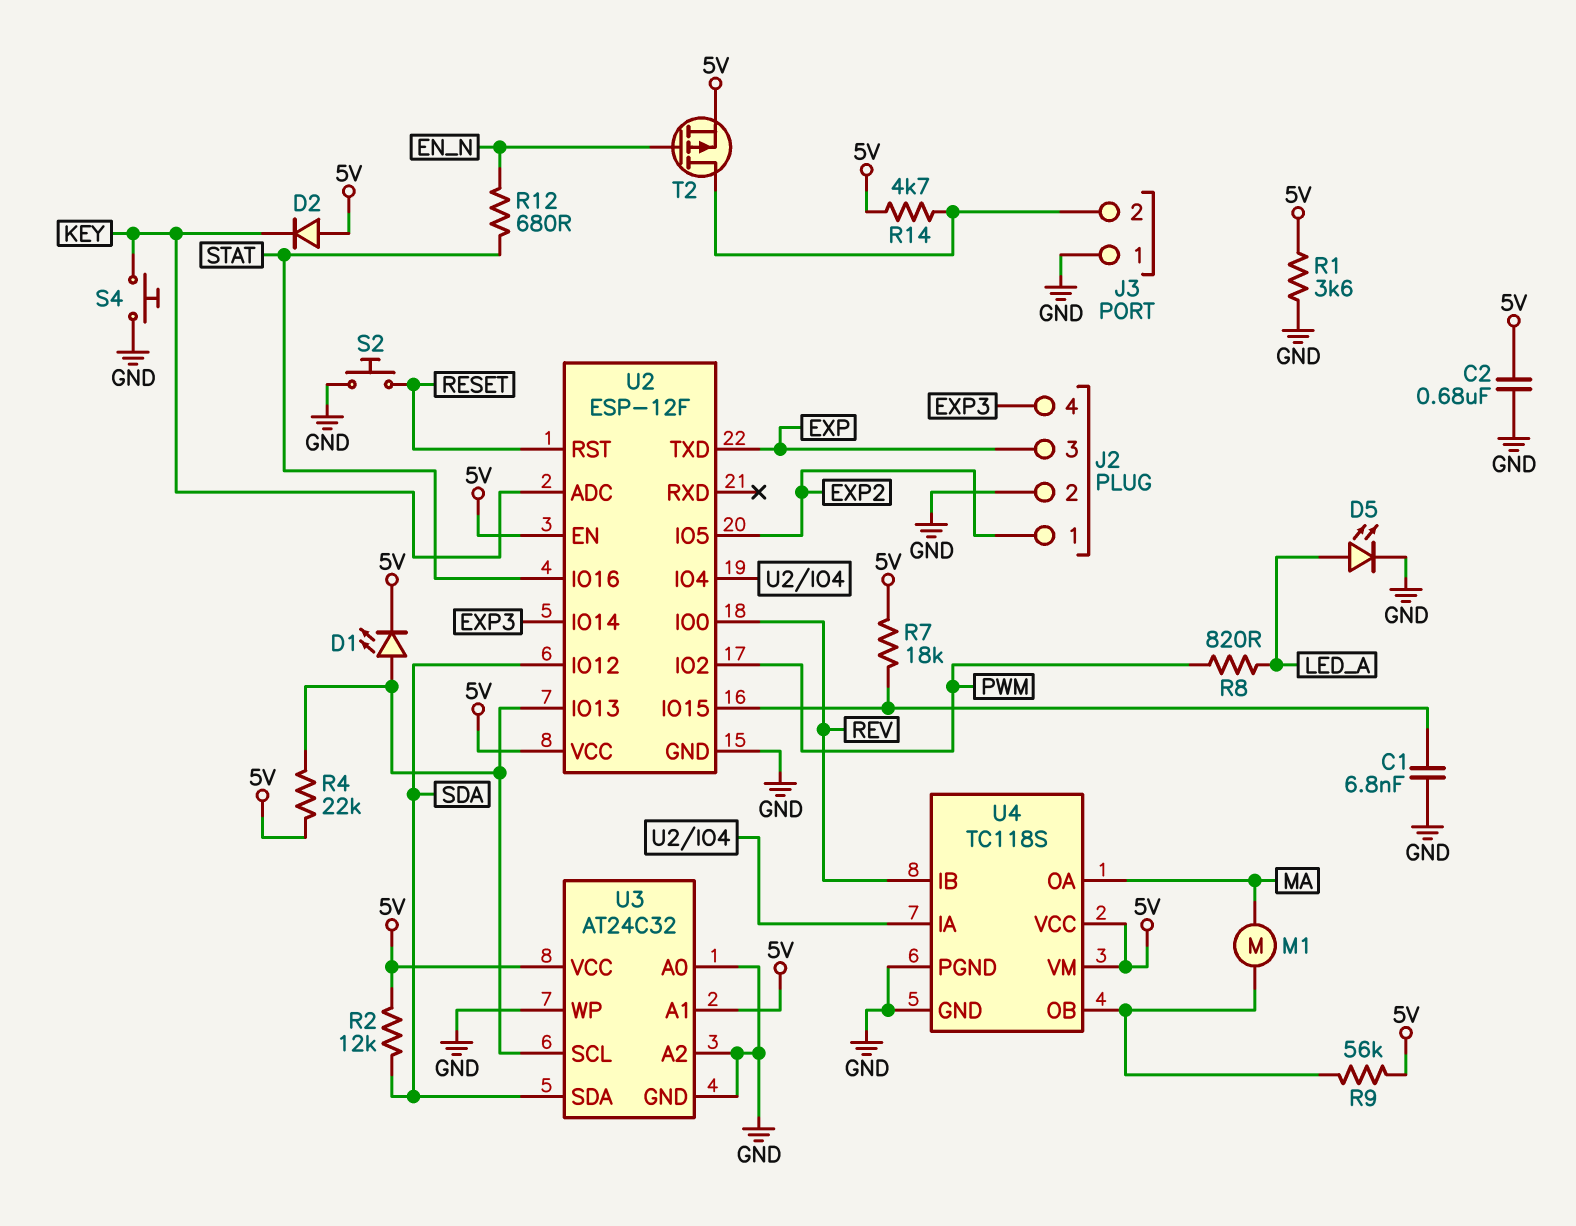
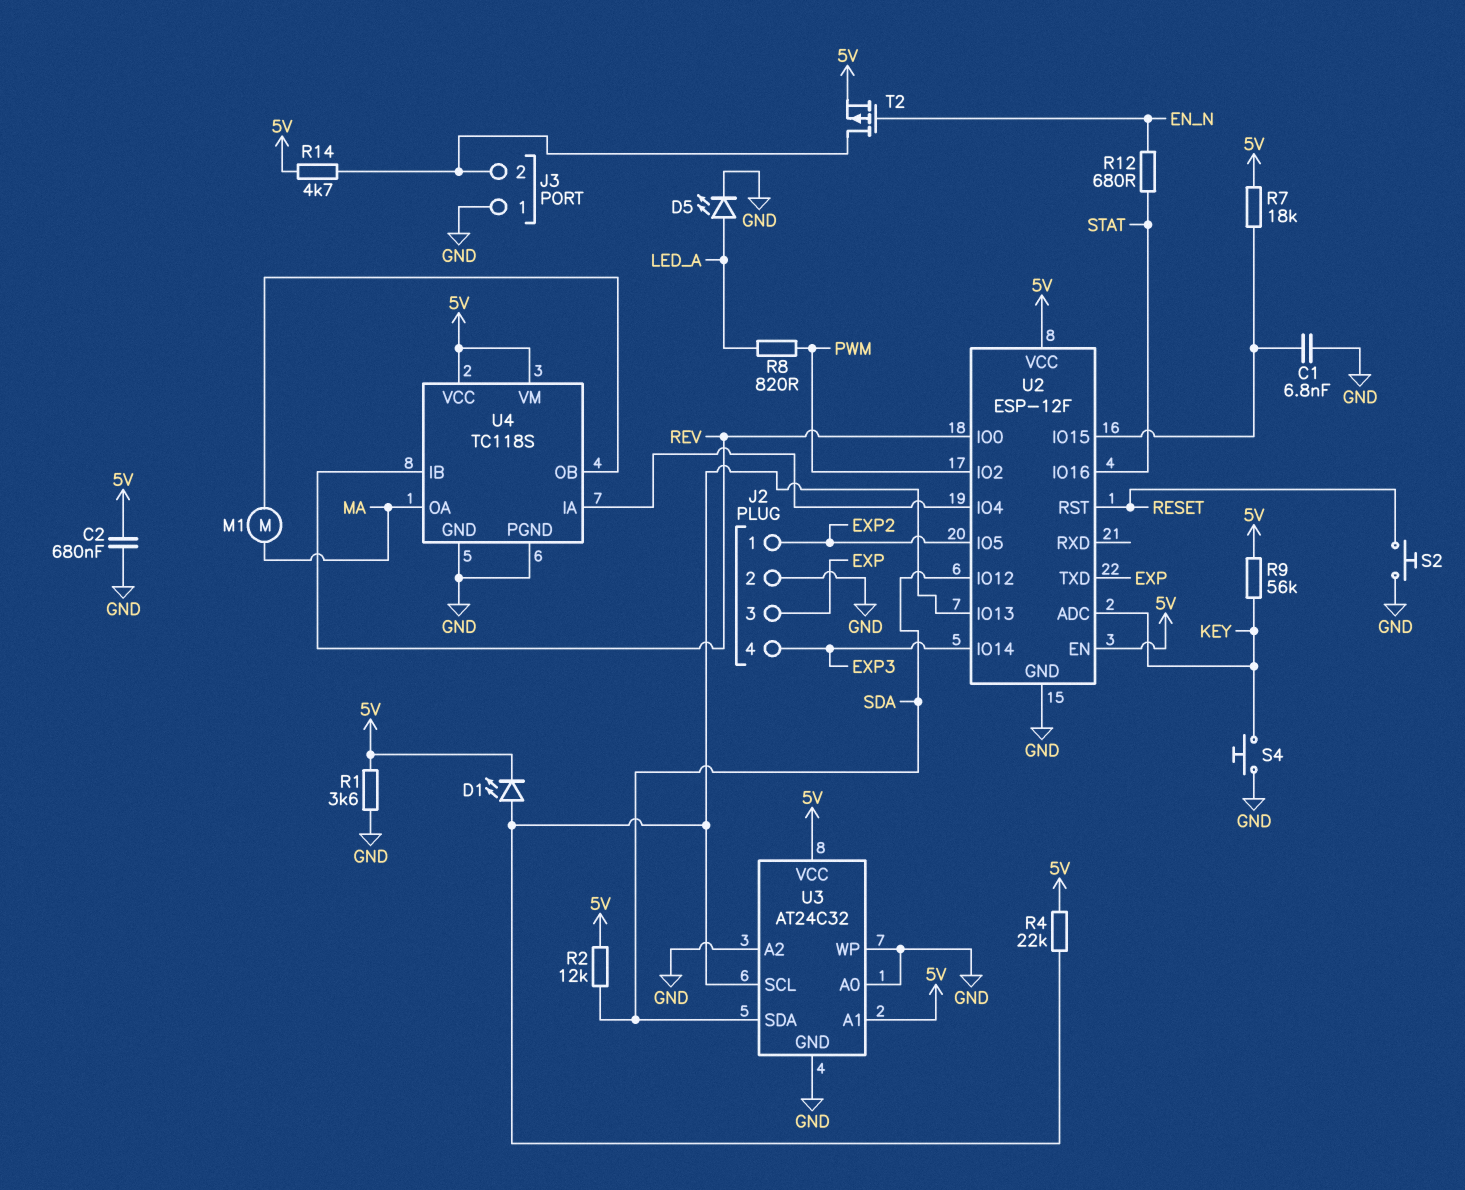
D2: diode (A 5V, K KEY) -> none
R9: 56k (5V, U4/OB) -> 56k (5V, KEY)

